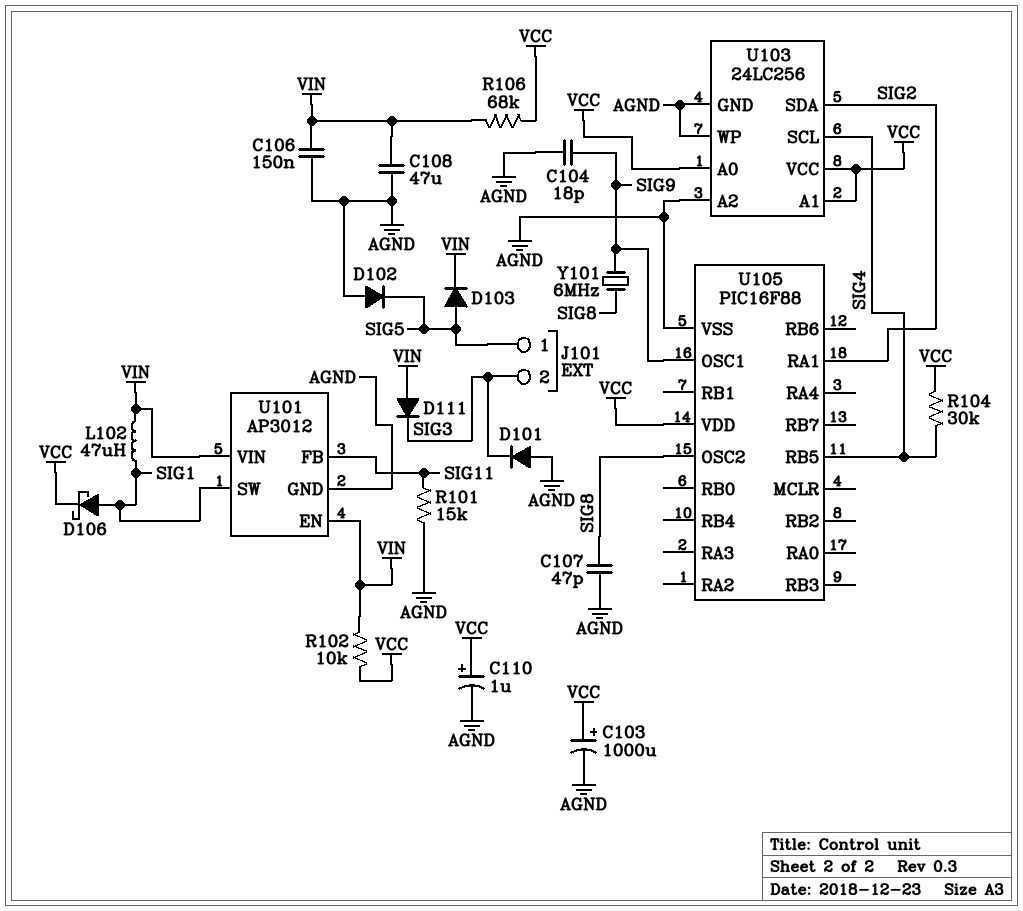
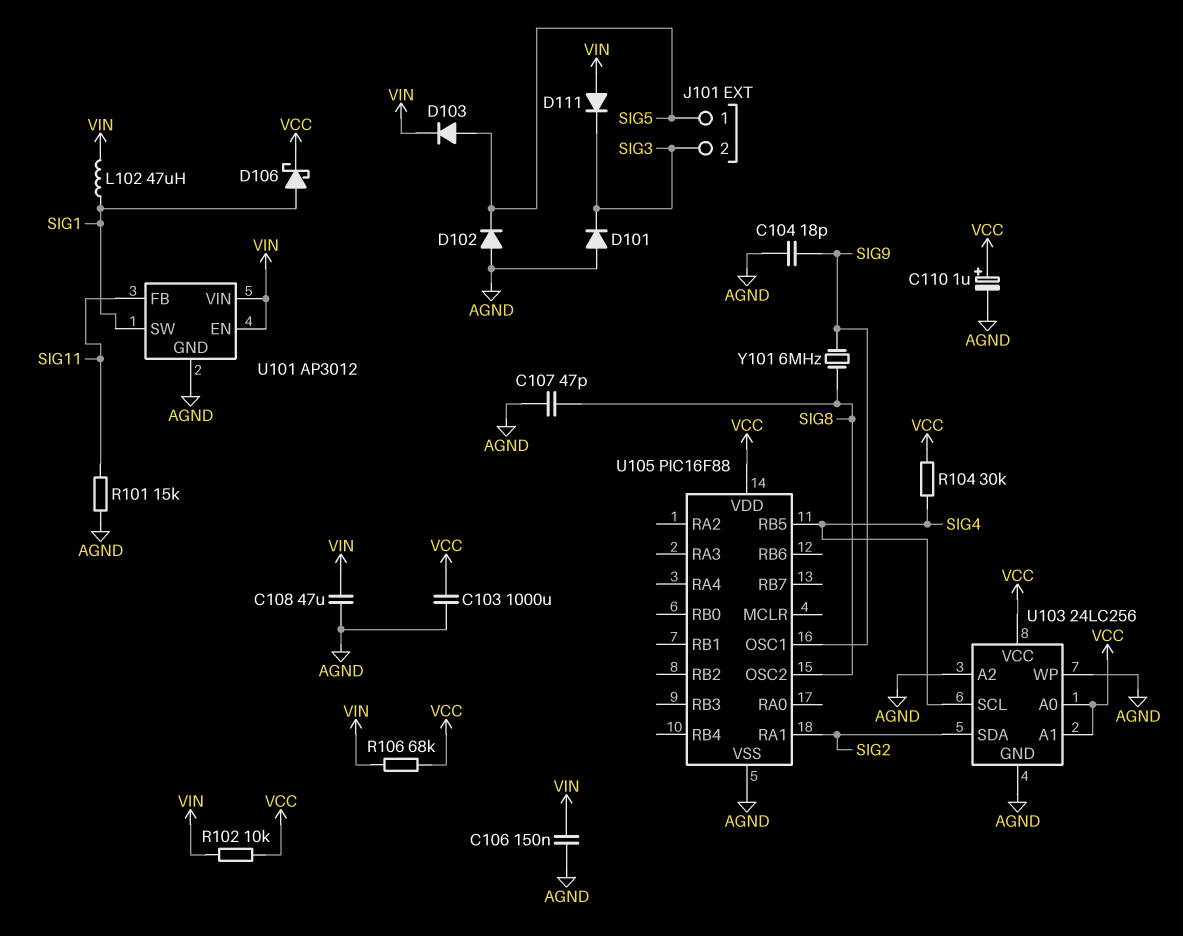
C103: 1000uF (plus VCC, minus AGND) -> 1000uF (AGND, VCC)

